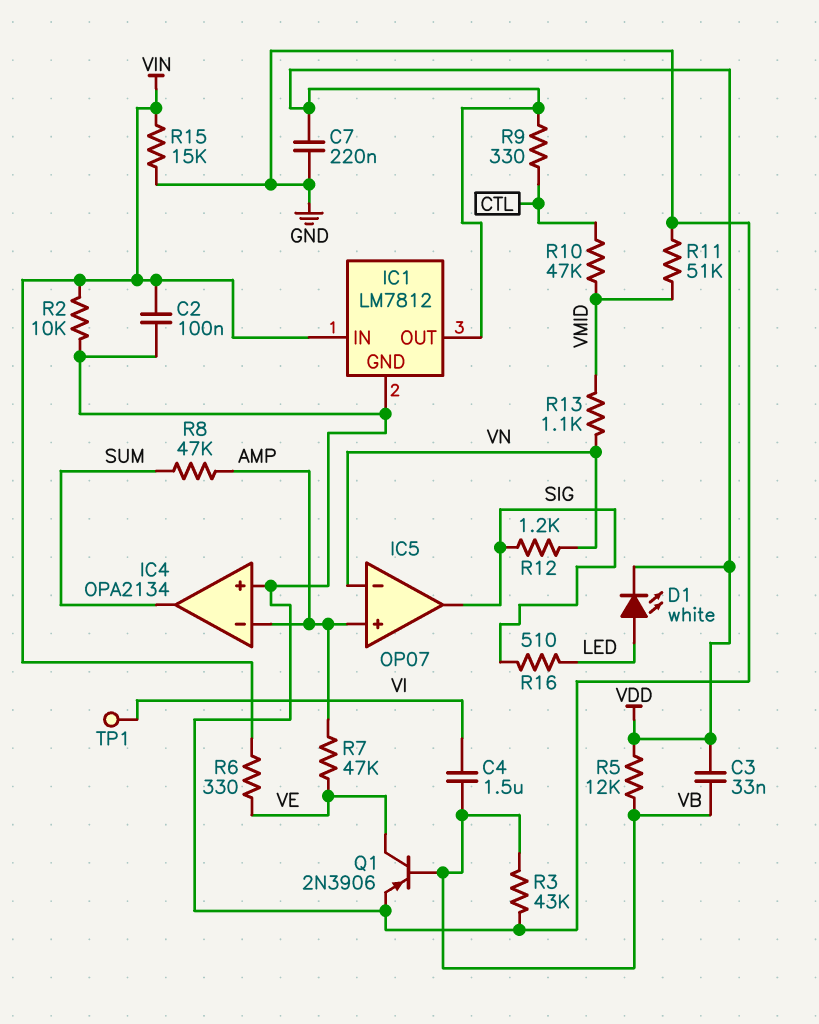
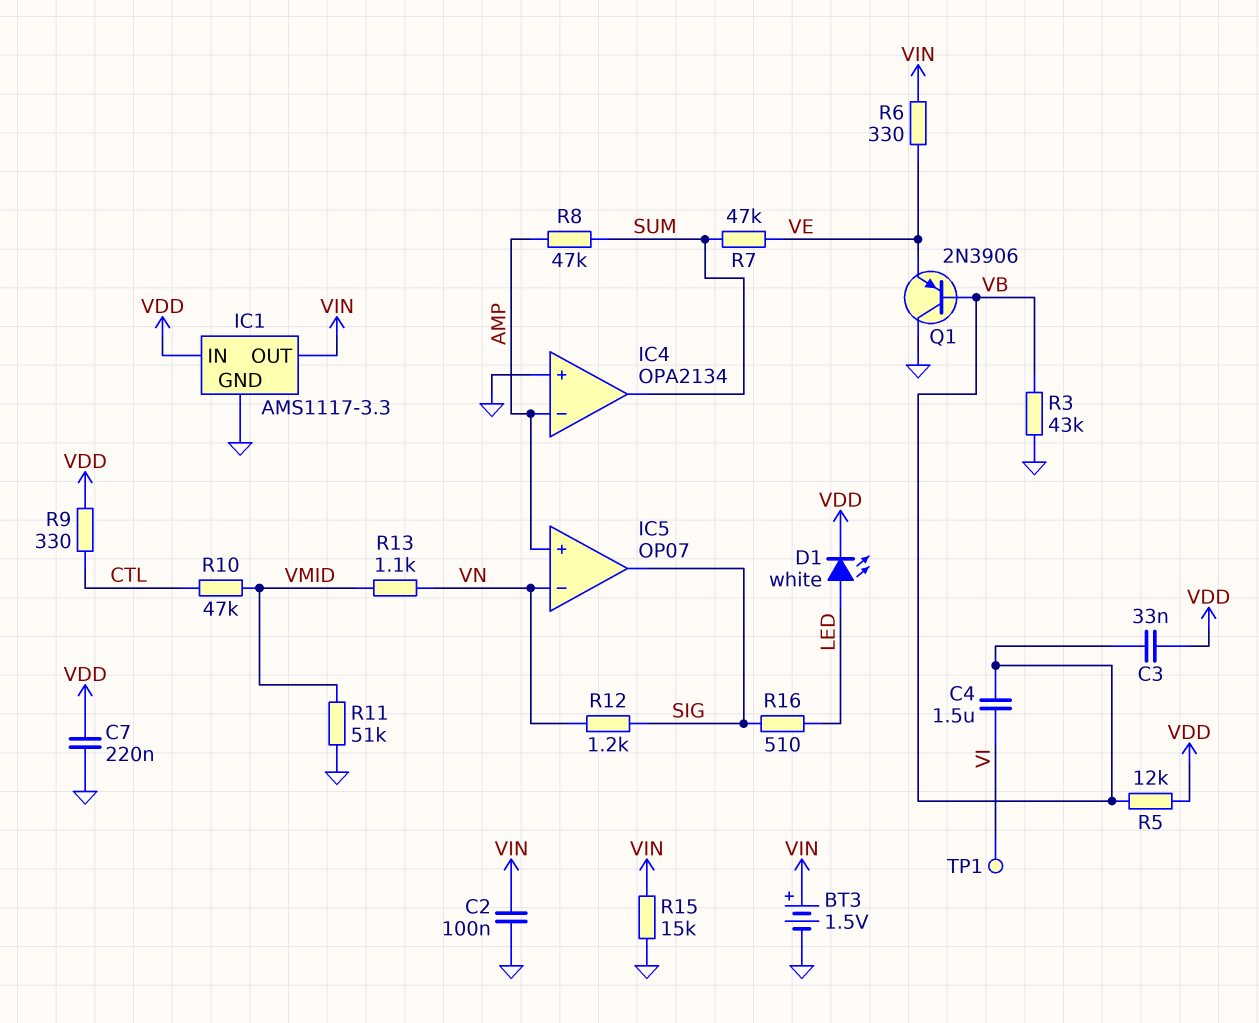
BT3: none -> 1.5V (plus VIN, minus GND)
IC1: LM7812 -> AMS1117-3.3
IC1 pin IN: VIN -> VDD
IC1 pin OUT: VDD -> VIN
Q1: PNP 2N3906 (B VB, C VE, E GND) -> PNP 2N3906 (B VB, C GND, E VE)
R2: 10k (GND, VIN) -> none
R7: 47k (AMP, VE) -> 47k (SUM, VE)

